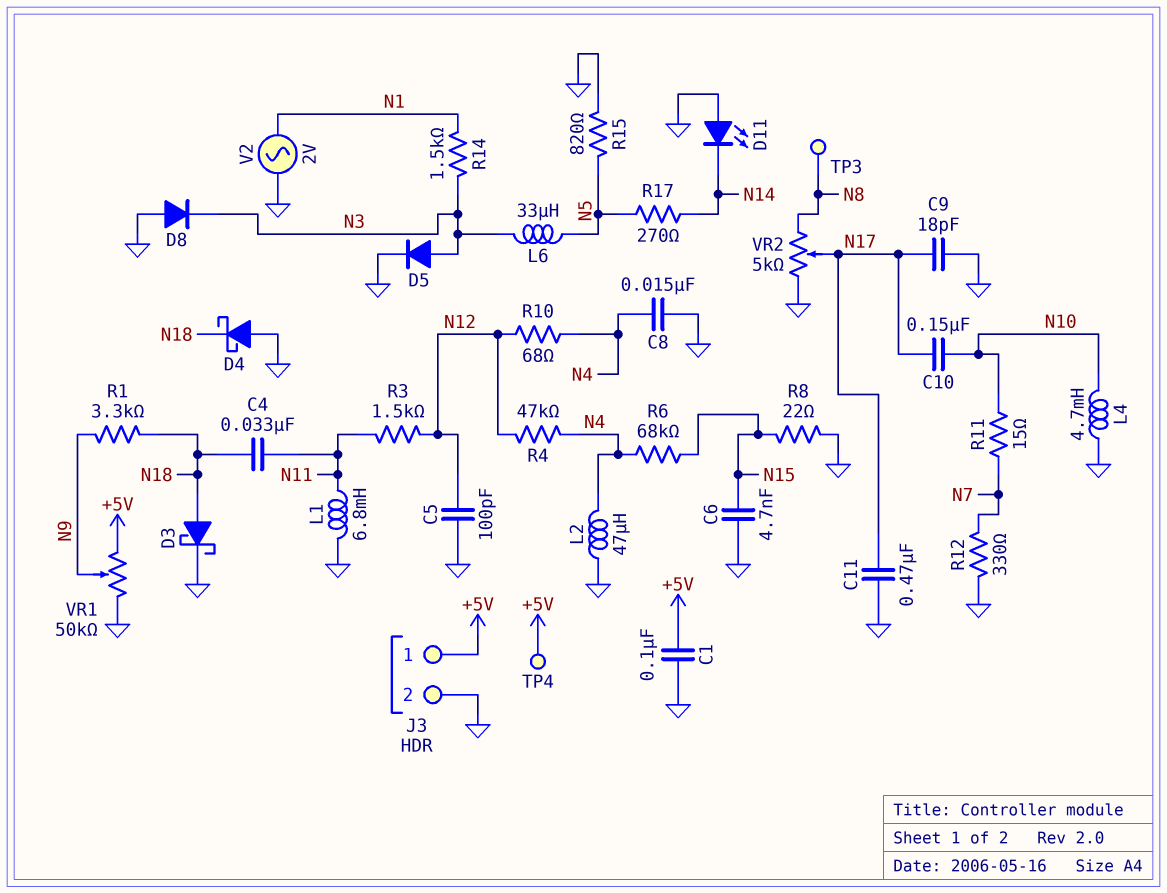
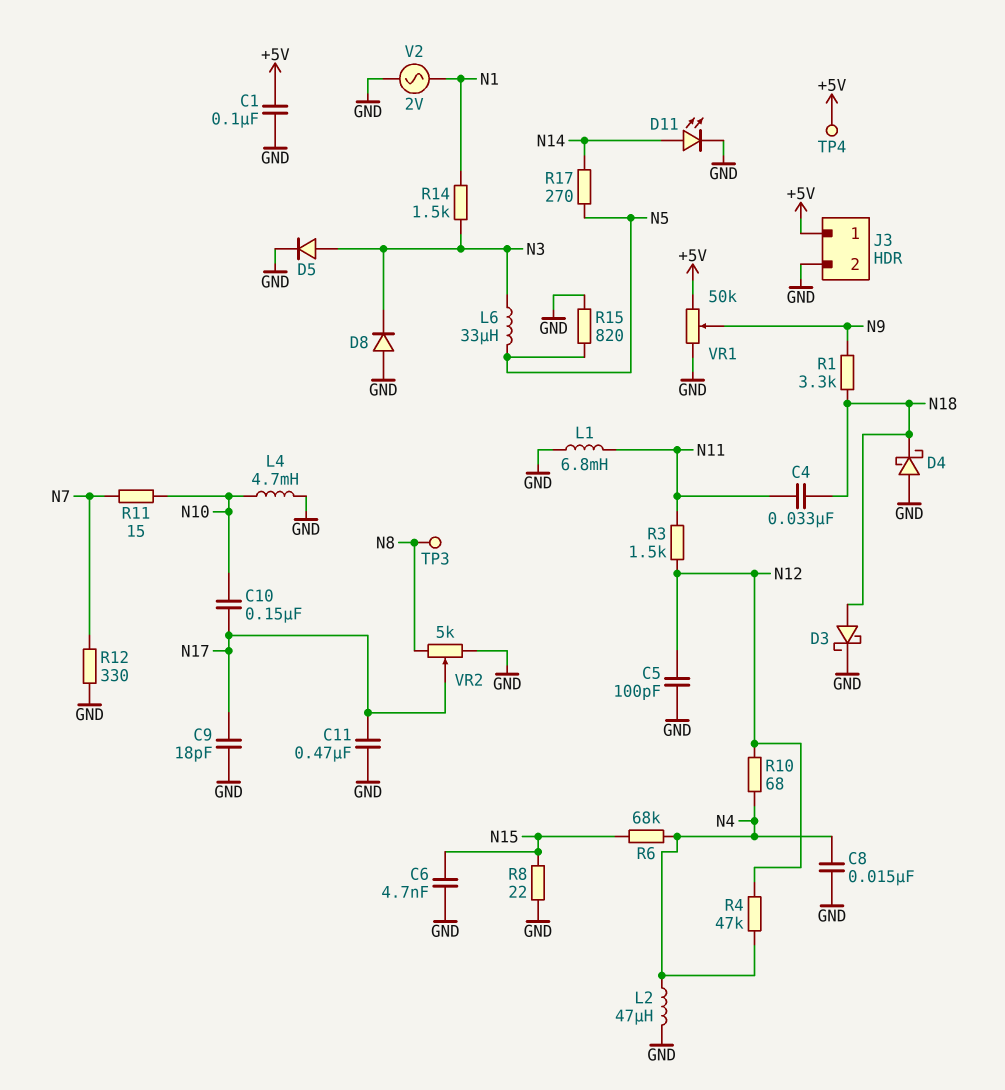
D11: LED (A GND, K N14) -> LED (A N14, K GND)

